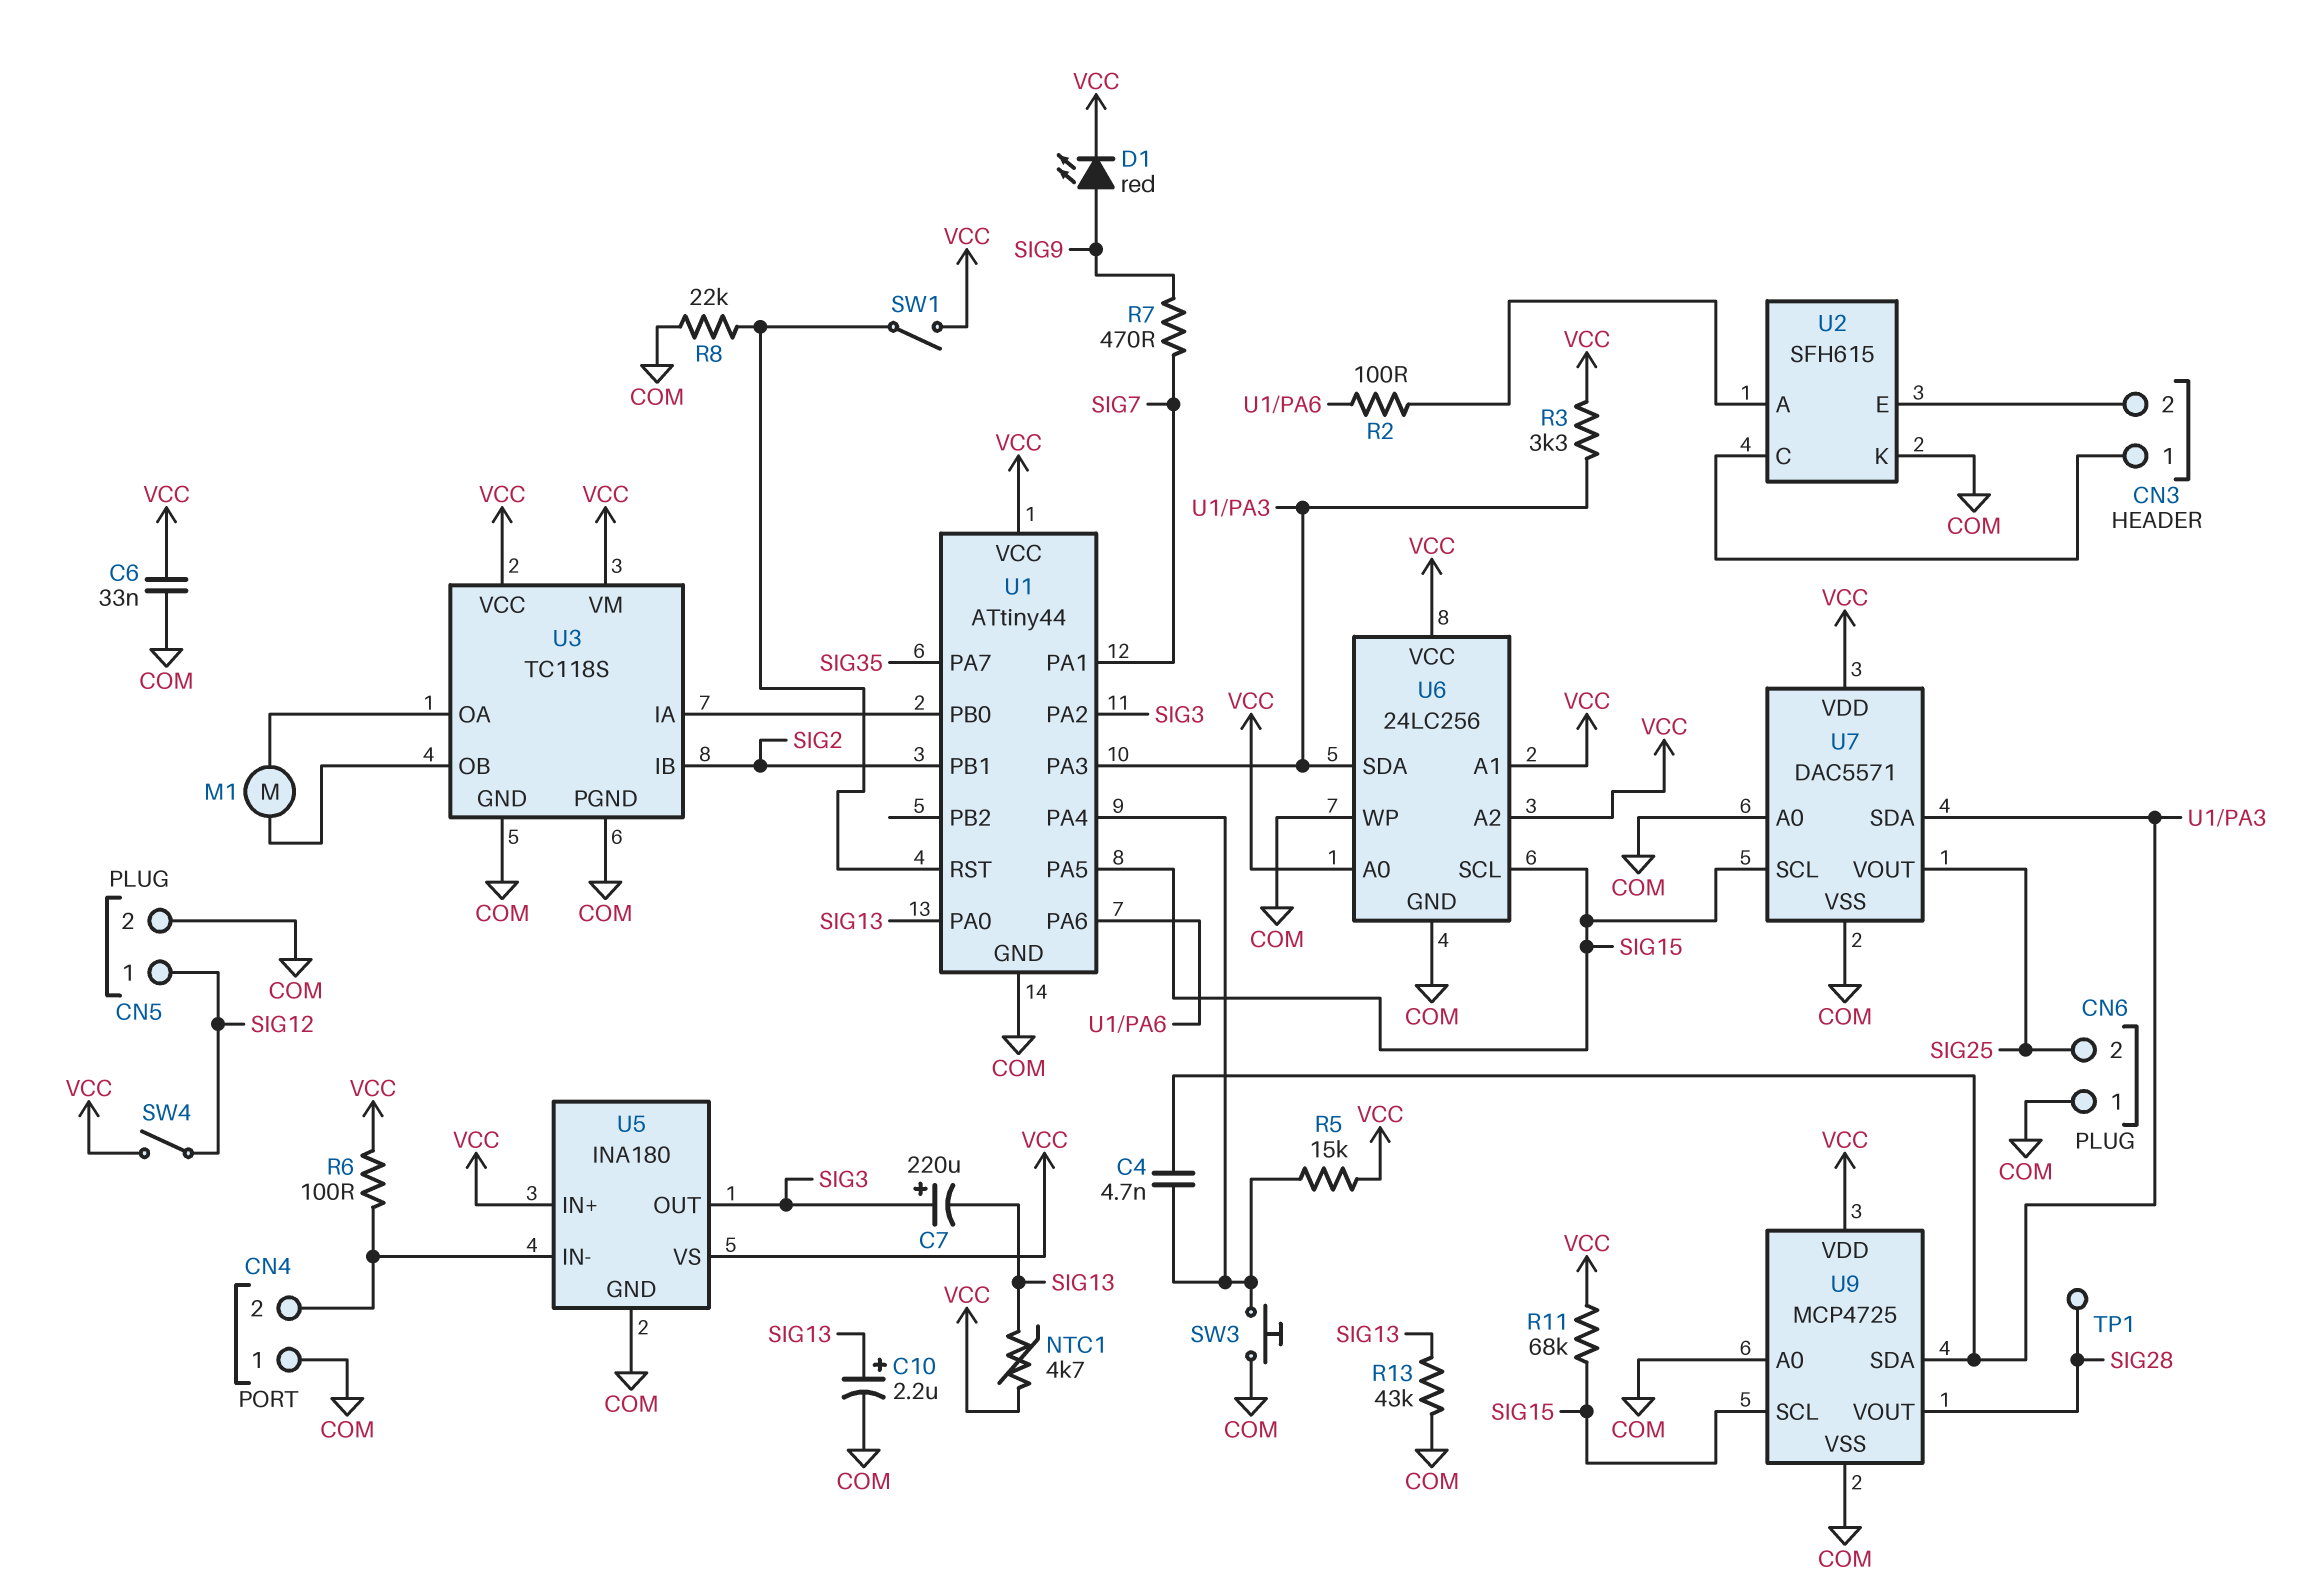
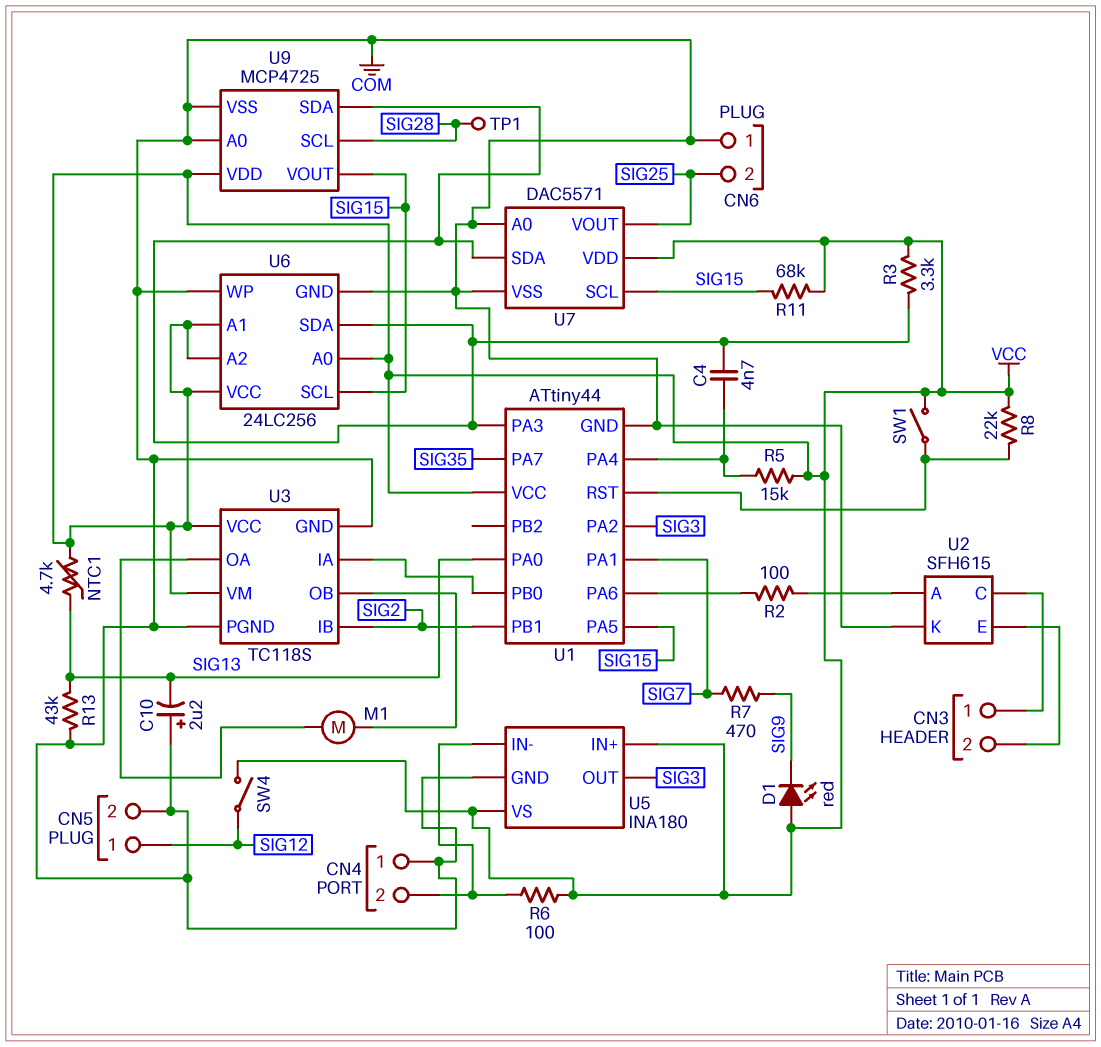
C6: 33nF (COM, VCC) -> none
C7: 220uF (plus SIG3, minus SIG13) -> none
C10: 2.2uF (plus SIG13, minus COM) -> 2.2uF (plus COM, minus SIG13)
D1: LED red (A SIG9, K VCC) -> LED red (A VCC, K SIG9)
R8: 22k (COM, U1/RST) -> 22k (U1/RST, VCC)
SW3: button (COM, U1/PA4) -> none
U9 pin SCL: SIG15 -> SIG28
U9 pin VOUT: SIG28 -> SIG15

